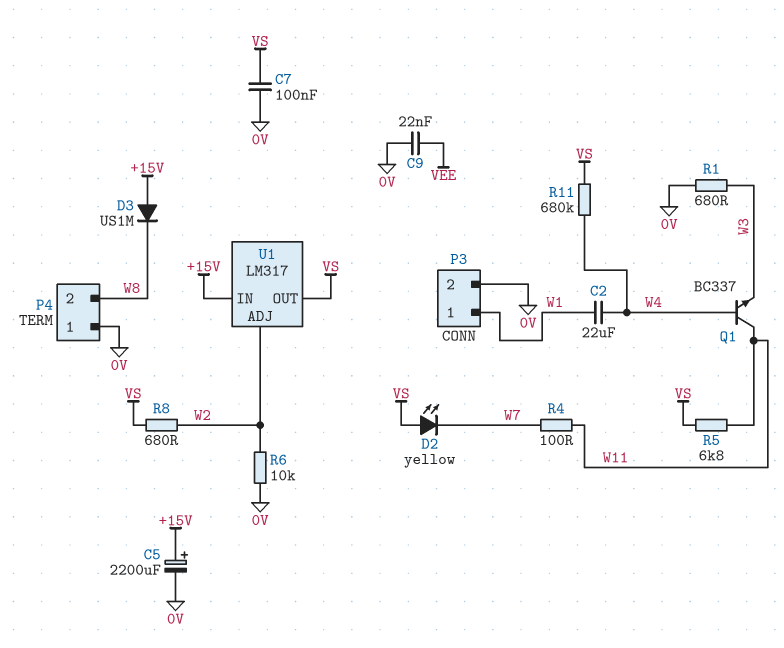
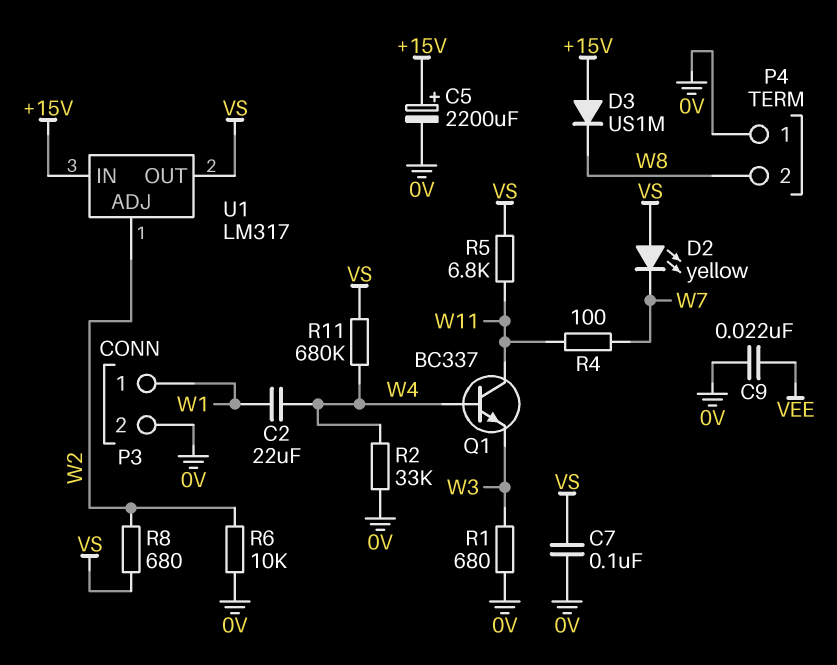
R2: none -> 33k (0V, W4)

